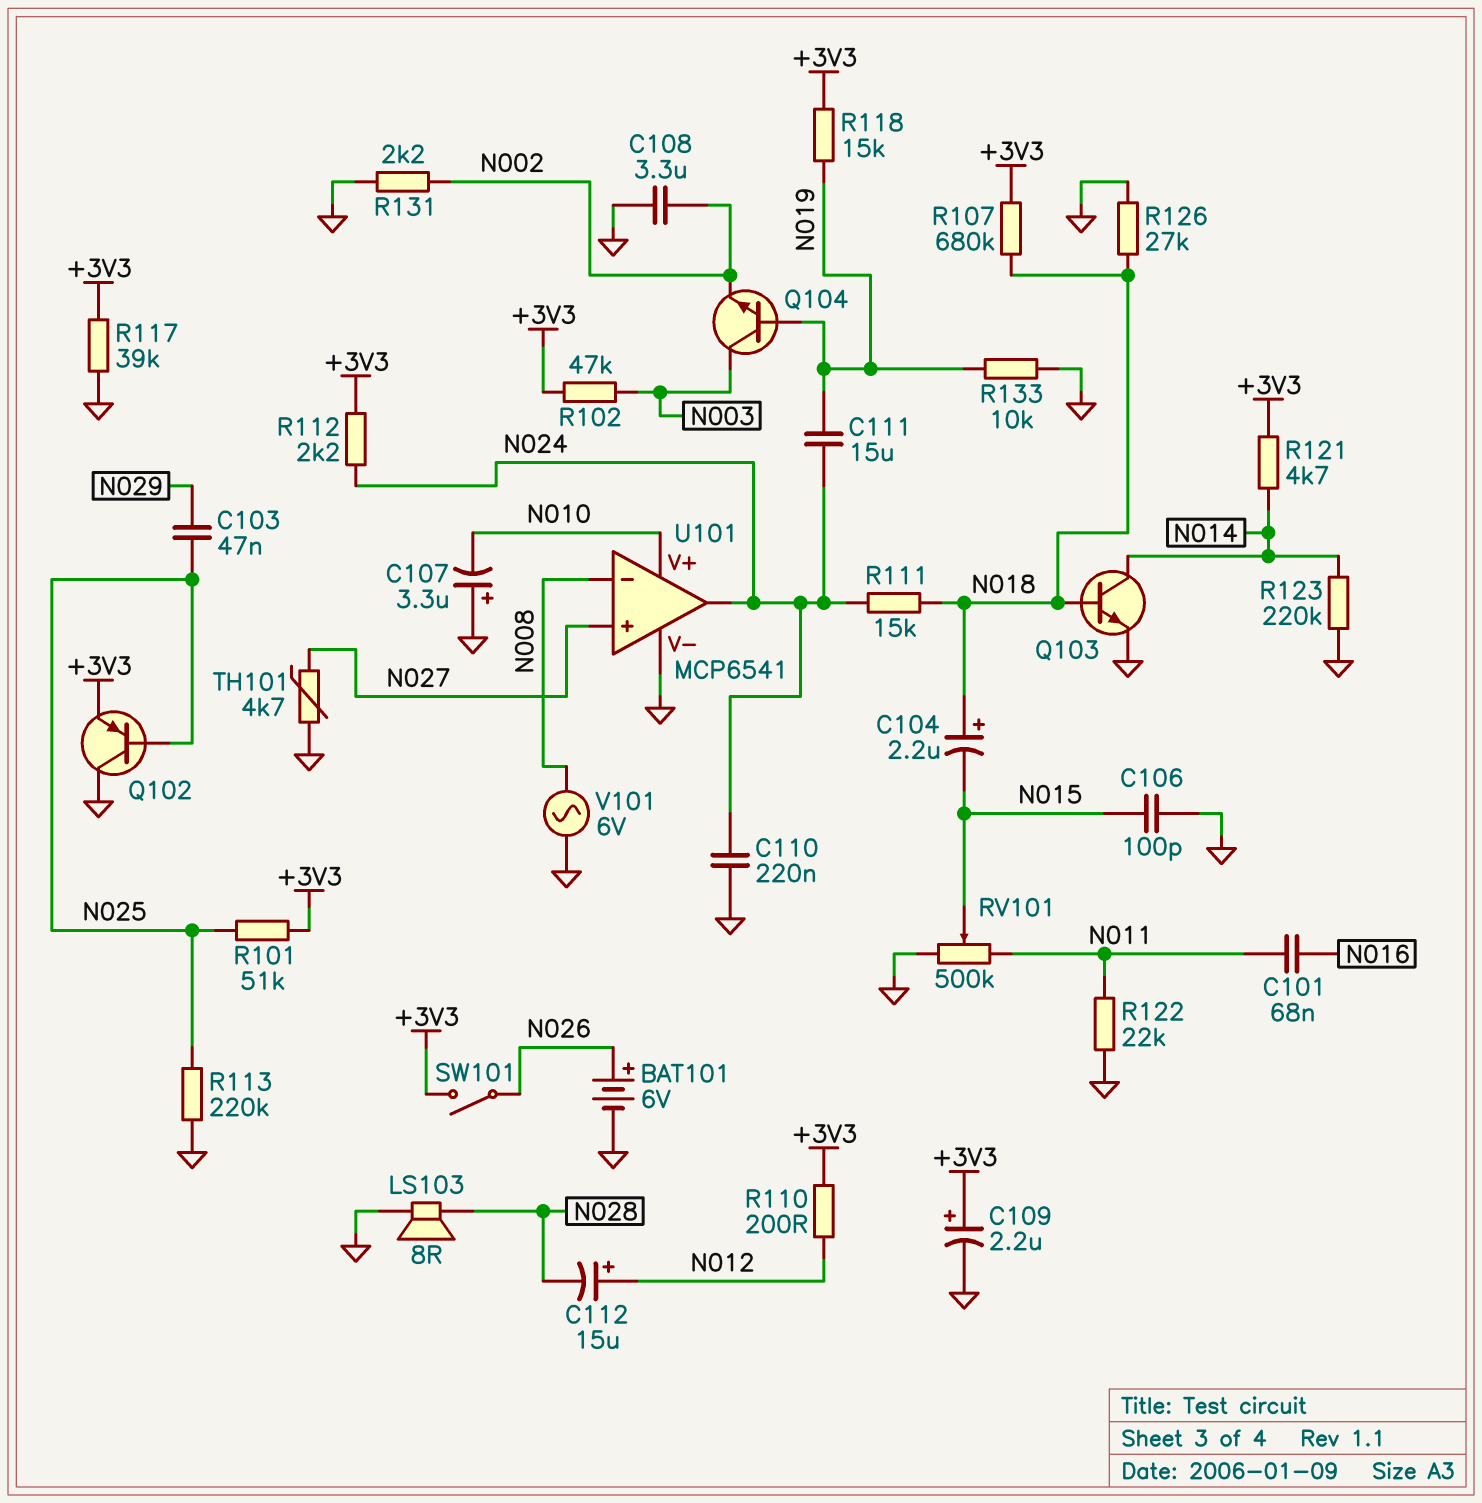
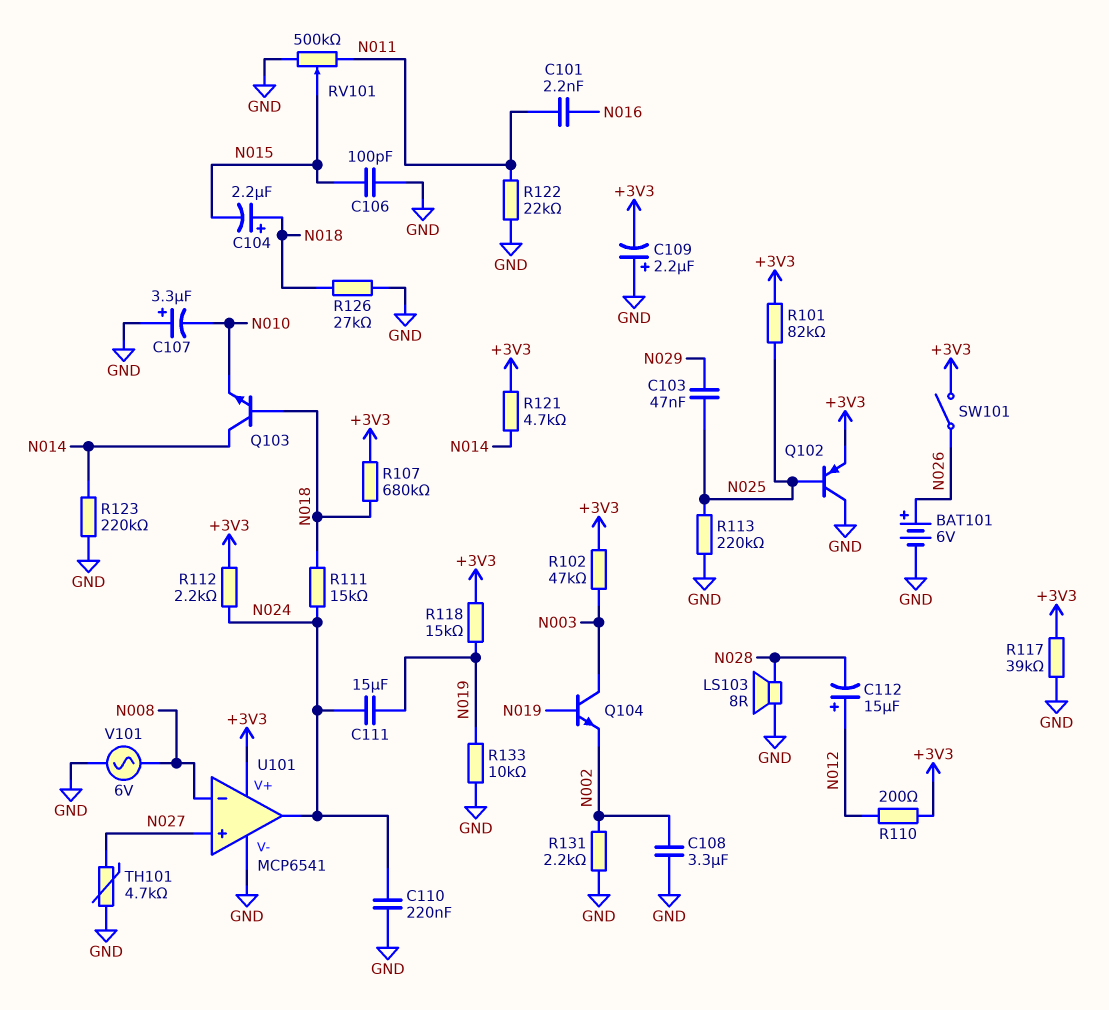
C101: 68nF (N011, N016) -> 2.2nF (N011, N016)
C109: 2.2uF (plus +3V3, minus GND) -> 2.2uF (plus GND, minus +3V3)
Q103: NPN (B N018, C N014, E GND) -> NPN (B N018, C N014, E N010)
R101: 51k (+3V3, N025) -> 82k (+3V3, N025)
U101 pin V+: N010 -> +3V3

